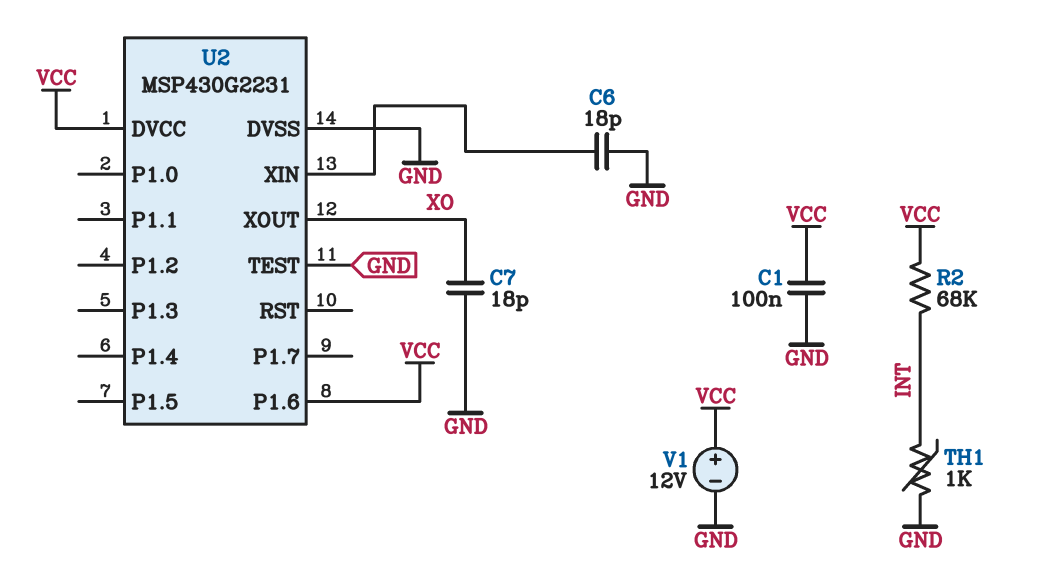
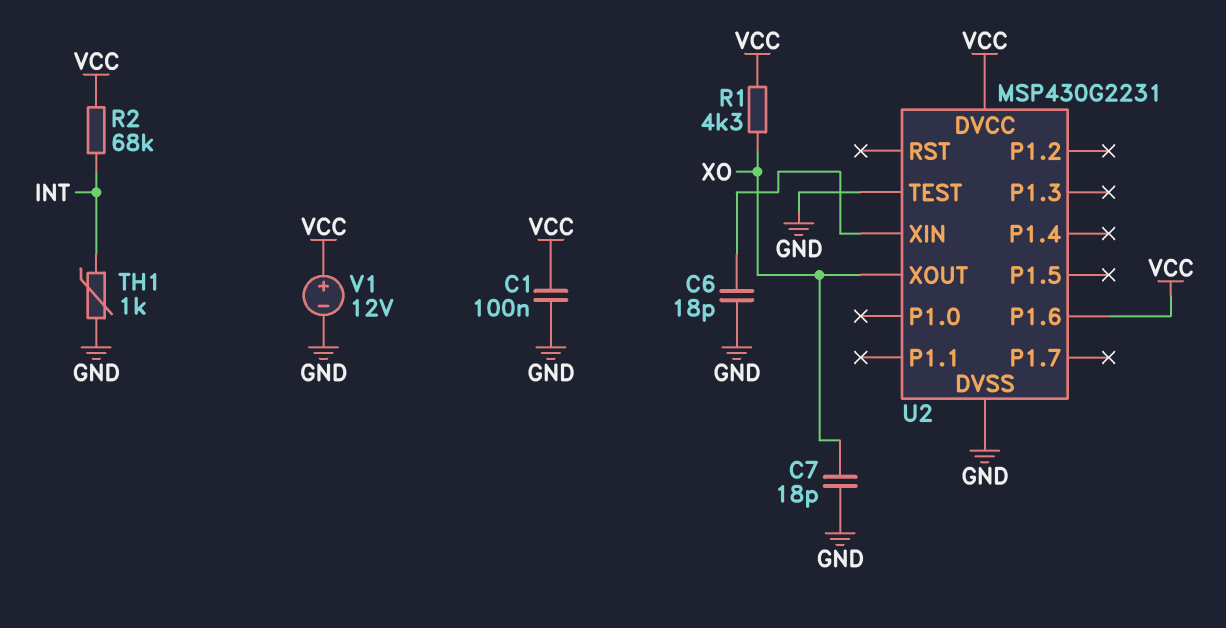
R1: none -> 4.3k (VCC, XO)

